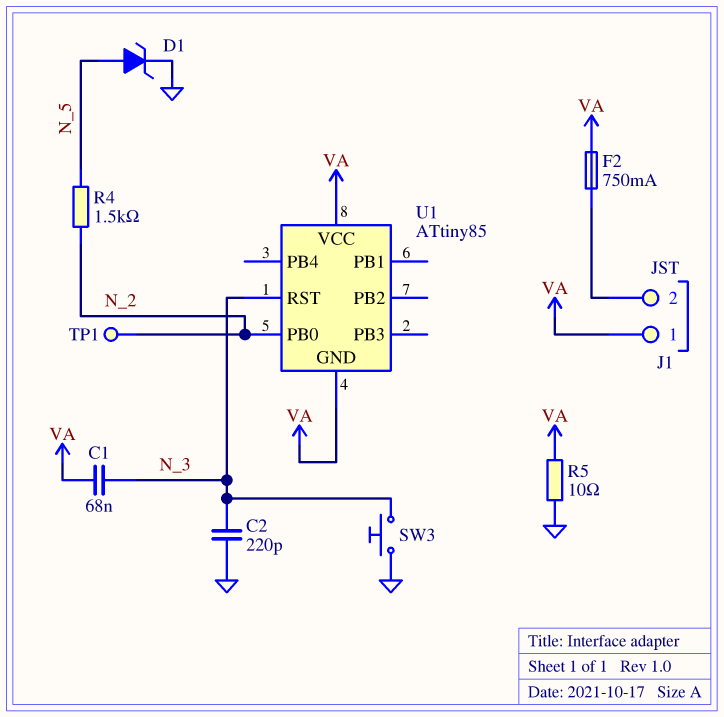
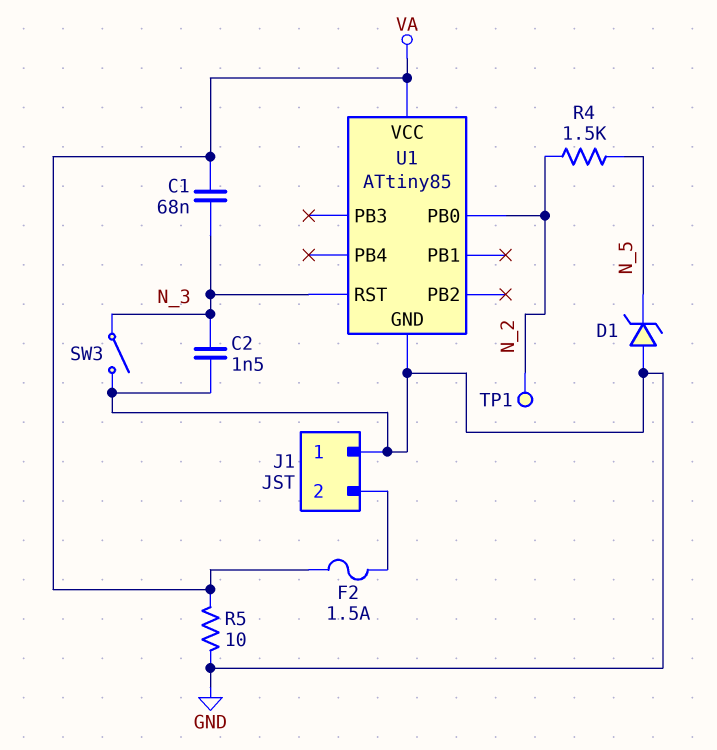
C2: 220pF (GND, N_3) -> 1.5nF (GND, N_3)
D1: zener (A N_5, K GND) -> zener (A GND, K N_5)
F2: 750mA (J1/2, VA) -> 1.5A (J1/2, VA)
J1 pin 1: VA -> GND
SW3: button (GND, N_3) -> switch (GND, N_3)
U1 pin GND: VA -> GND

